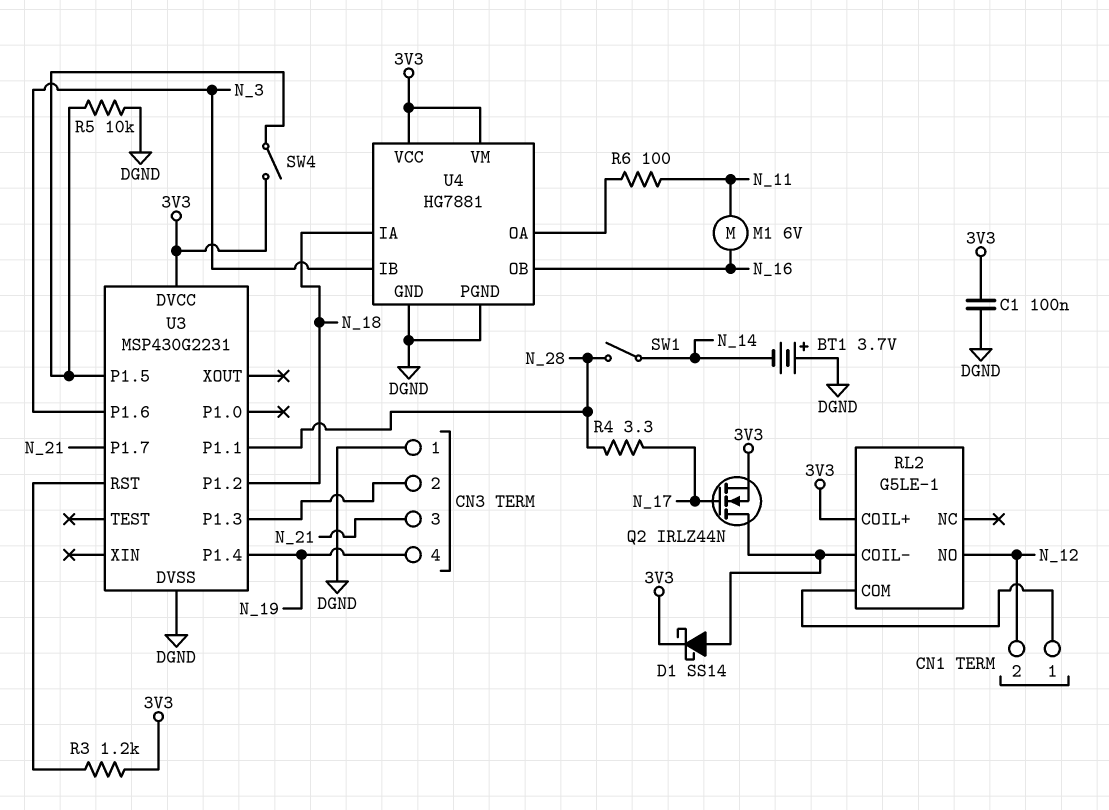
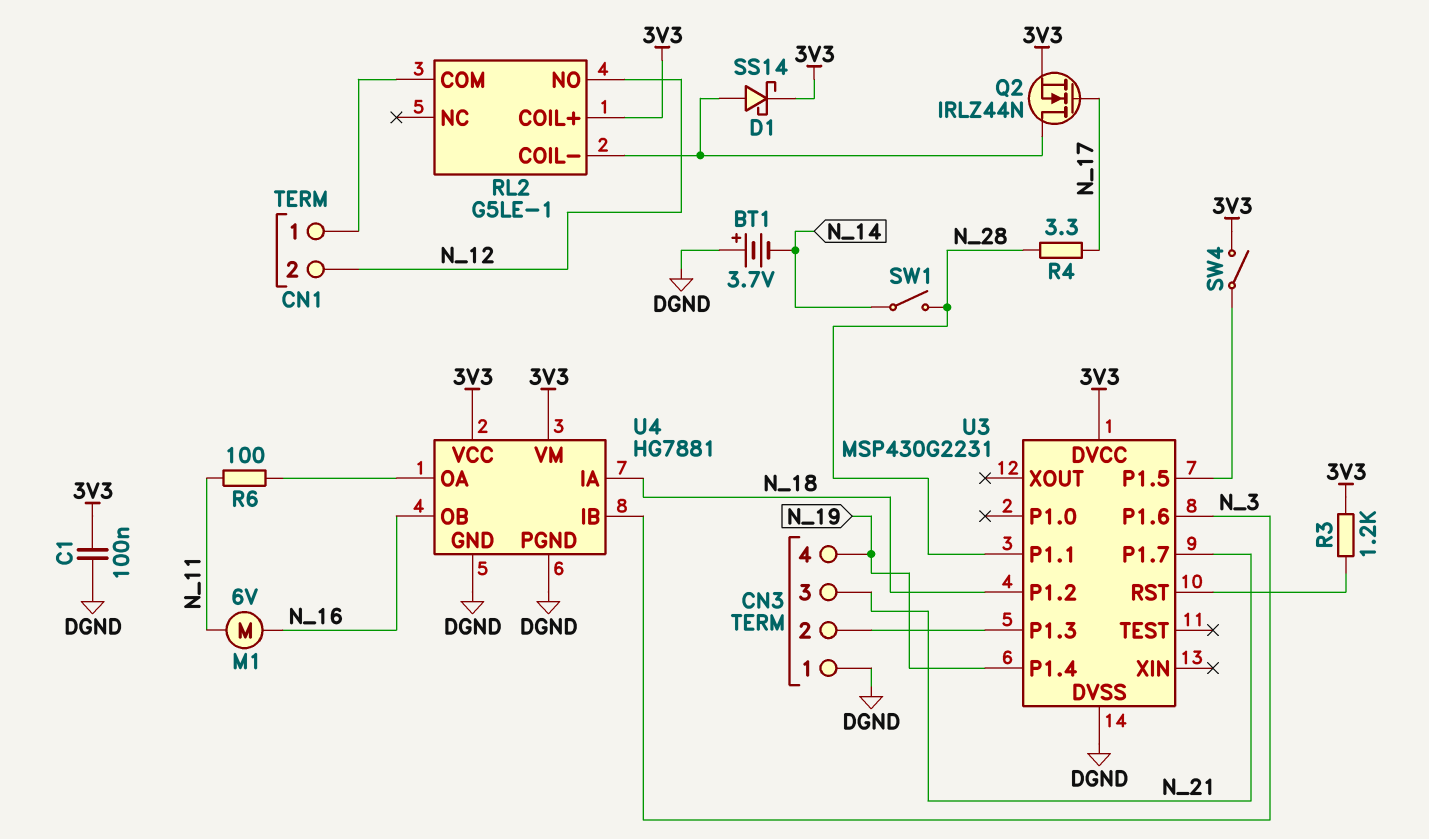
R5: 10k (DGND, U3/P1.5) -> none

